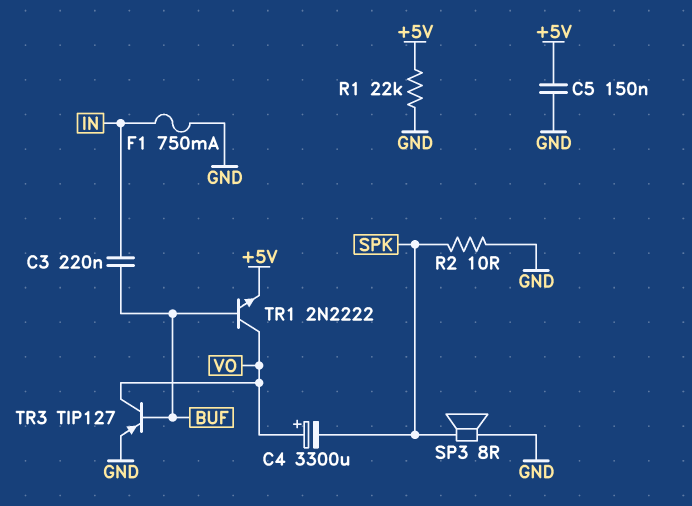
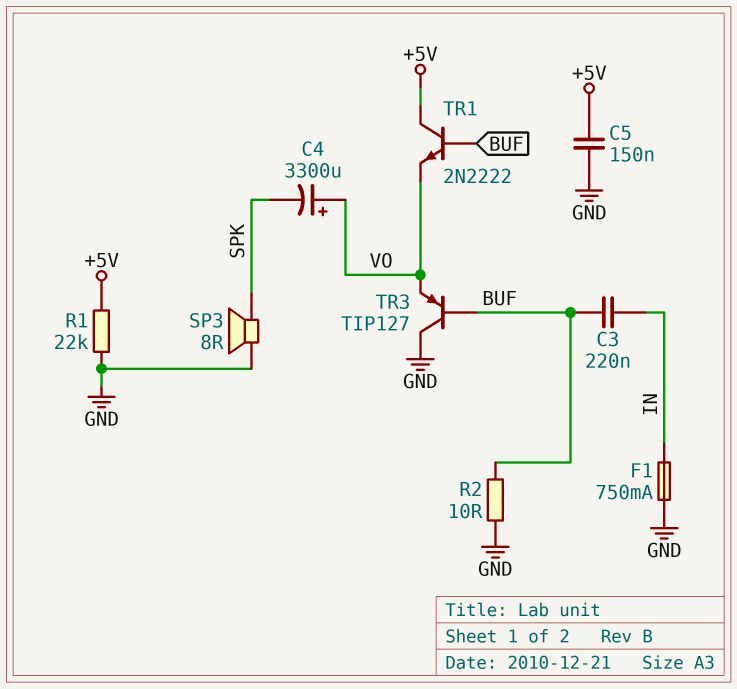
R2: 10 (GND, SPK) -> 10 (BUF, GND)
TR1: NPN 2N2222 (B BUF, C VO, E +5V) -> NPN 2N2222 (B BUF, C +5V, E VO)
TR3: PNP TIP127 (B BUF, C VO, E GND) -> PNP TIP127 (B BUF, C GND, E VO)

